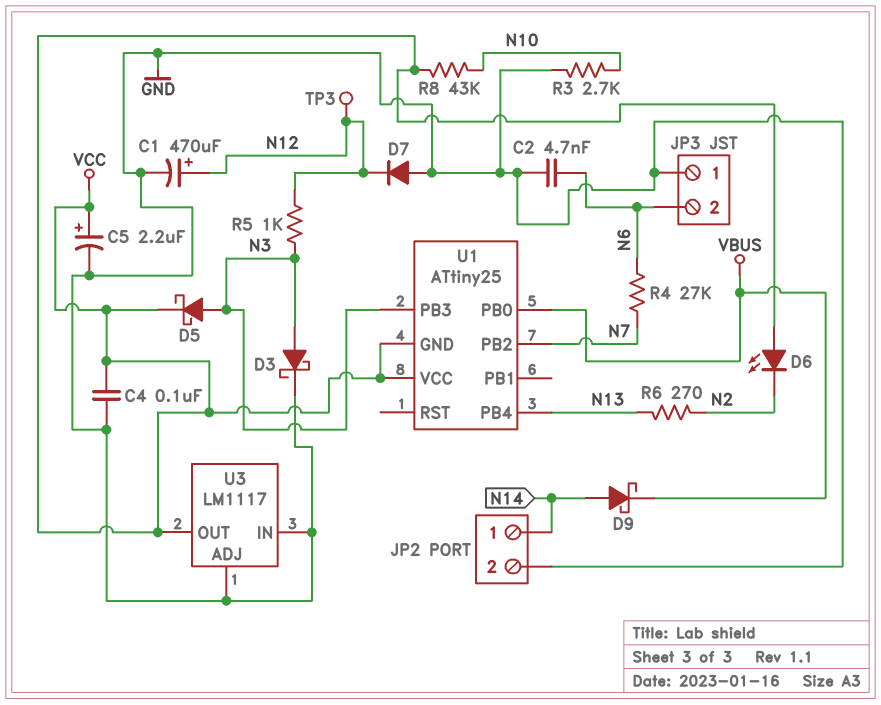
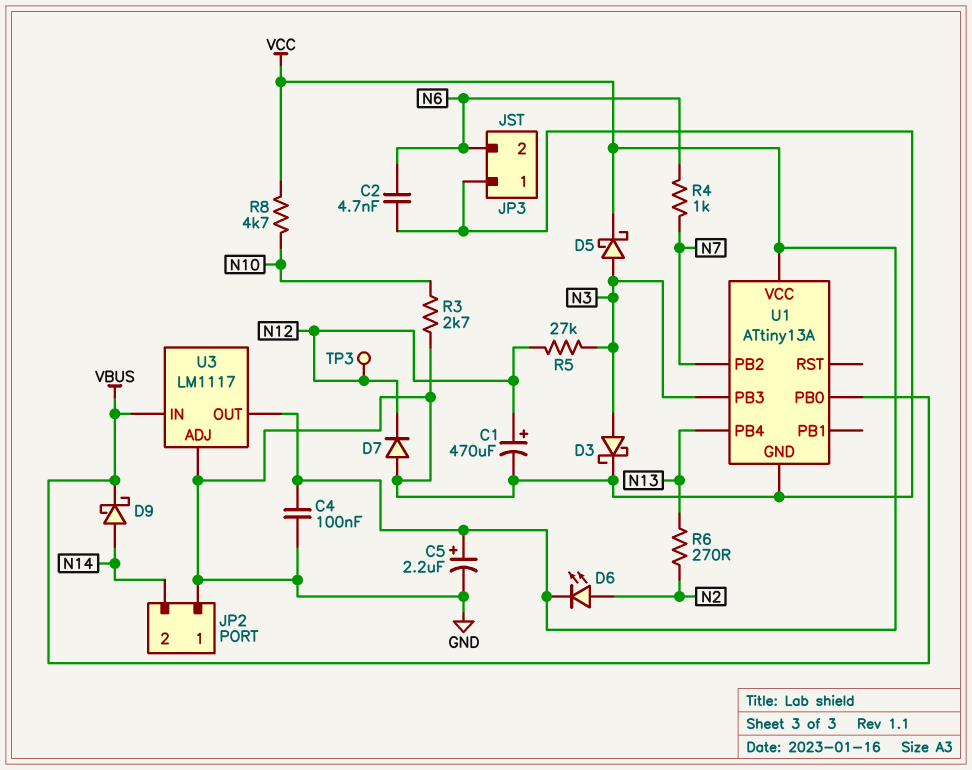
D6: LED (A VCC, K N2) -> LED (A N2, K VCC)
JP2 pin 1: N14 -> GND
JP2 pin 2: GND -> N14
R4: 27k (N6, N7) -> 1k (N6, N7)
R5: 1k (N3, N12) -> 27k (N3, N12)
R8: 43k (N10, VCC) -> 4.7k (N10, VCC)
U1: ATtiny25 -> ATtiny13A
U1 pin GND: VCC -> GND
U3 pin IN: GND -> VBUS

